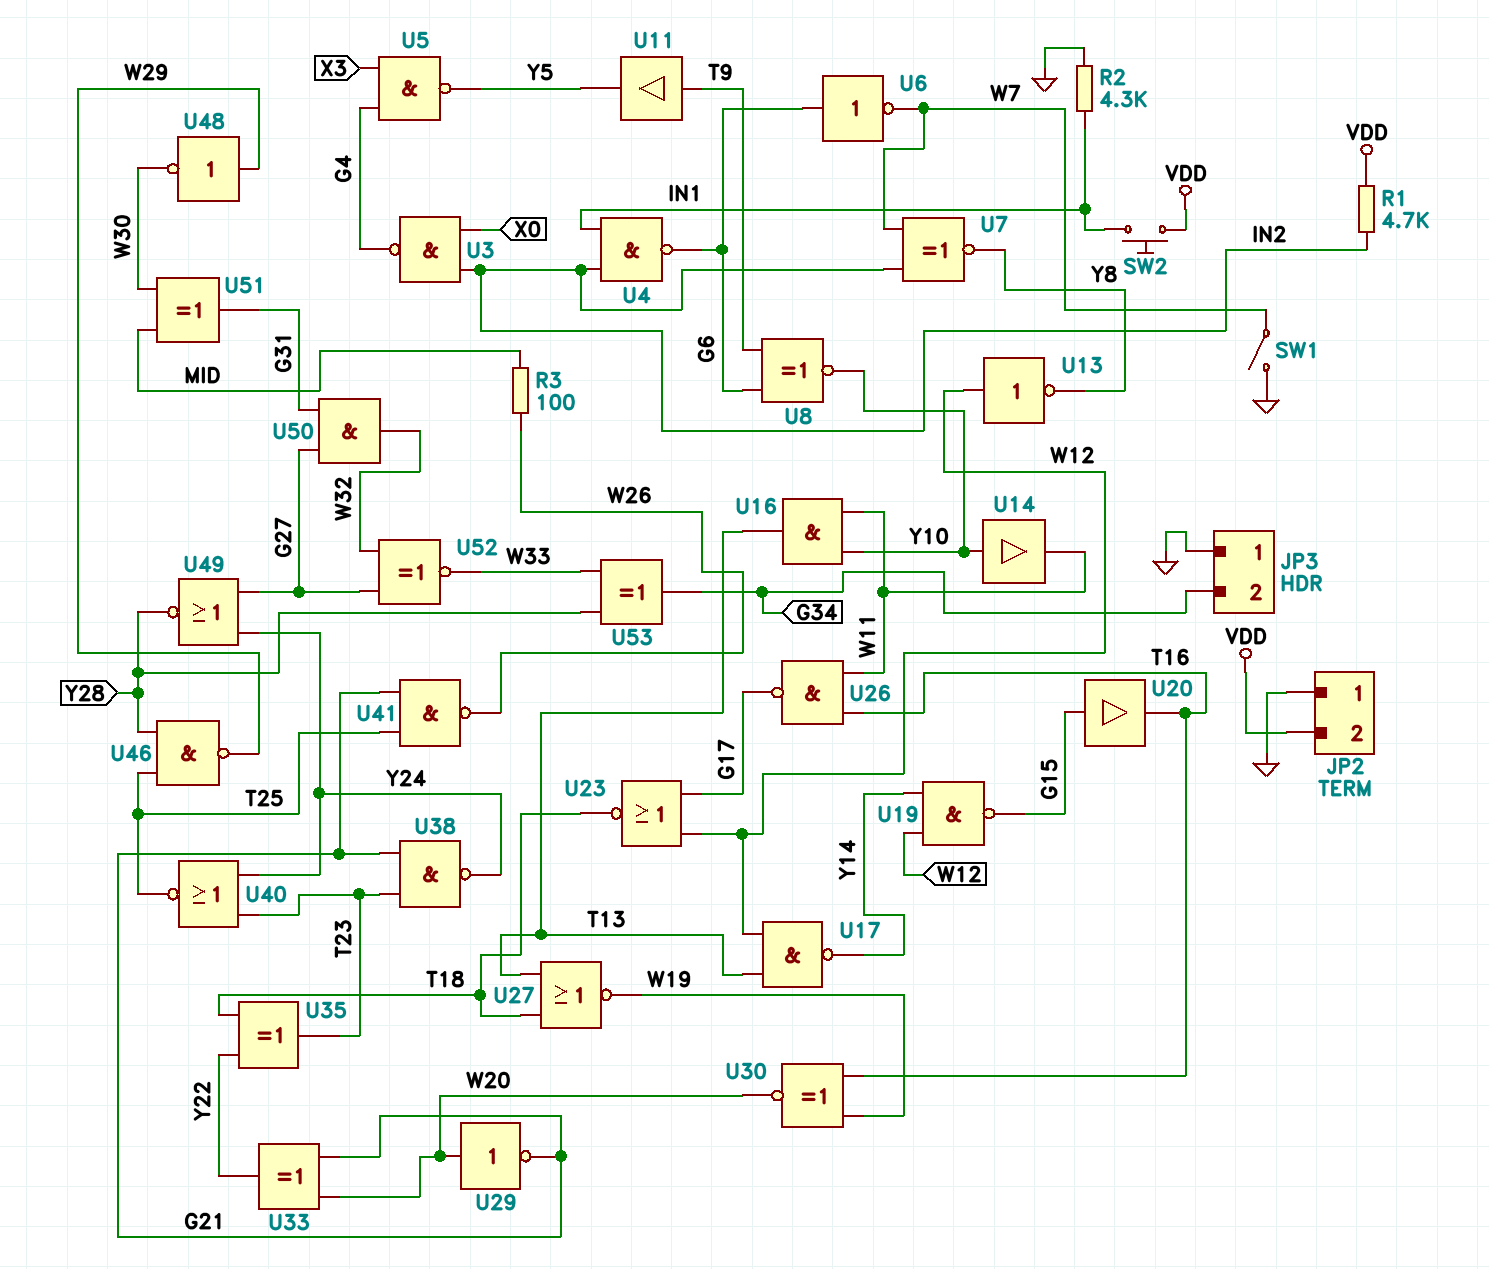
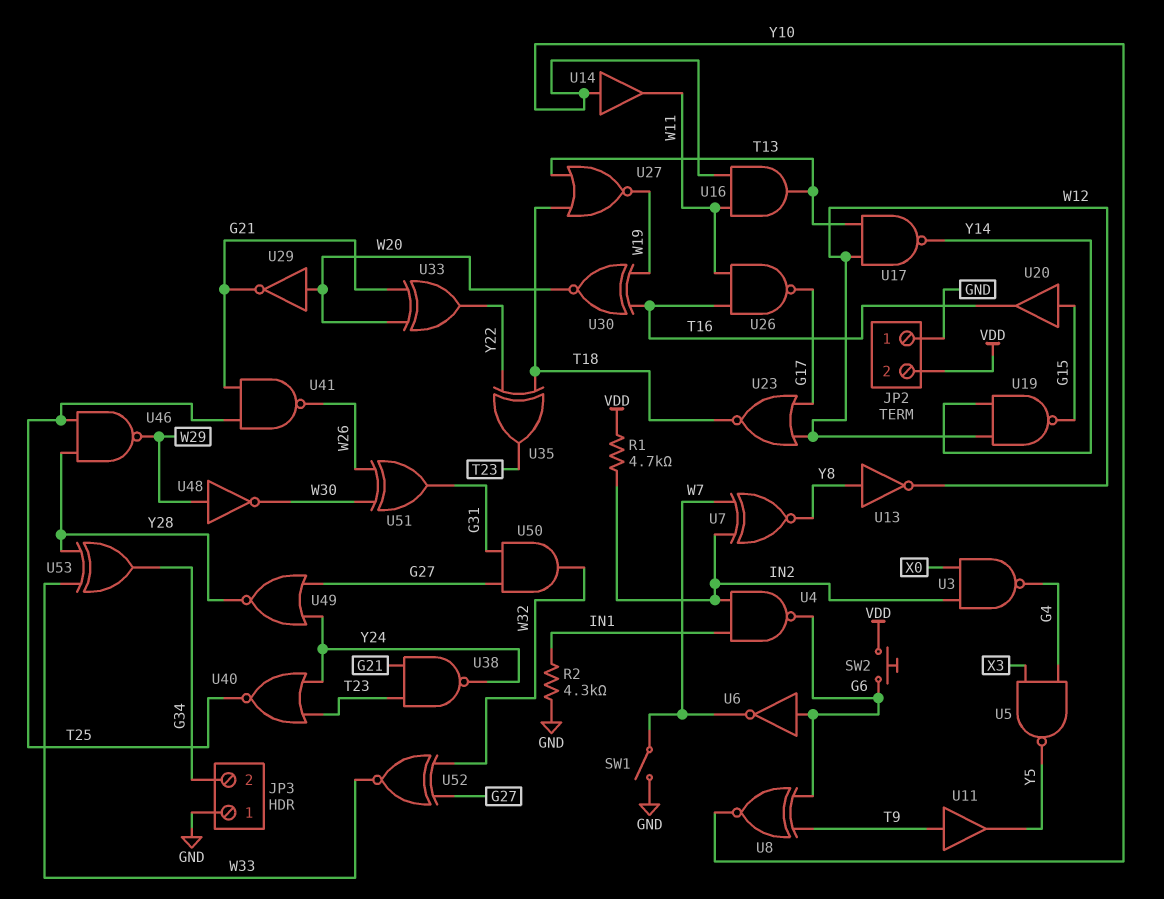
R3: 100 (MID, W26) -> none
SW2: button (IN1, VDD) -> button (G6, VDD)
U13: NOT (in W12, out Y8) -> NOT (in Y8, out W12)
U51: XOR (in MID, in W30, out G31) -> XOR (in W26, in W30, out G31)

